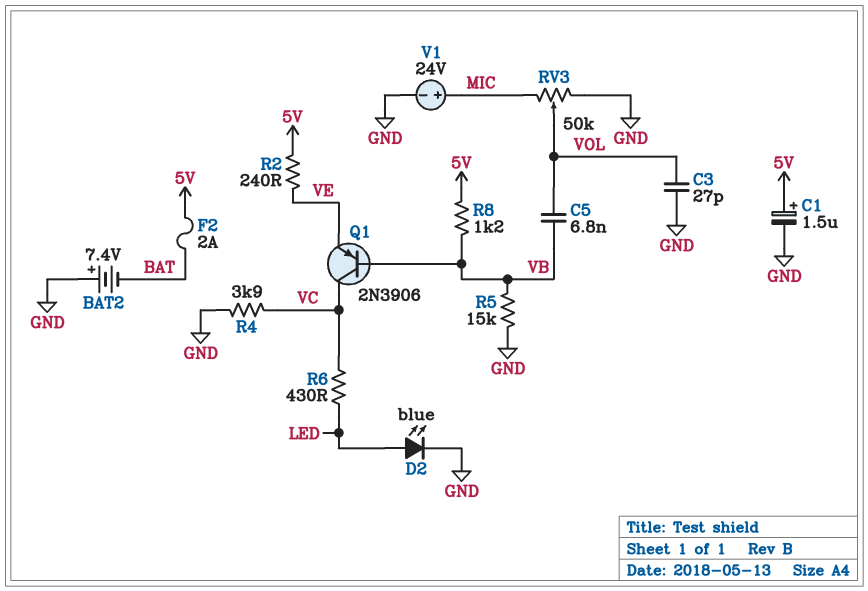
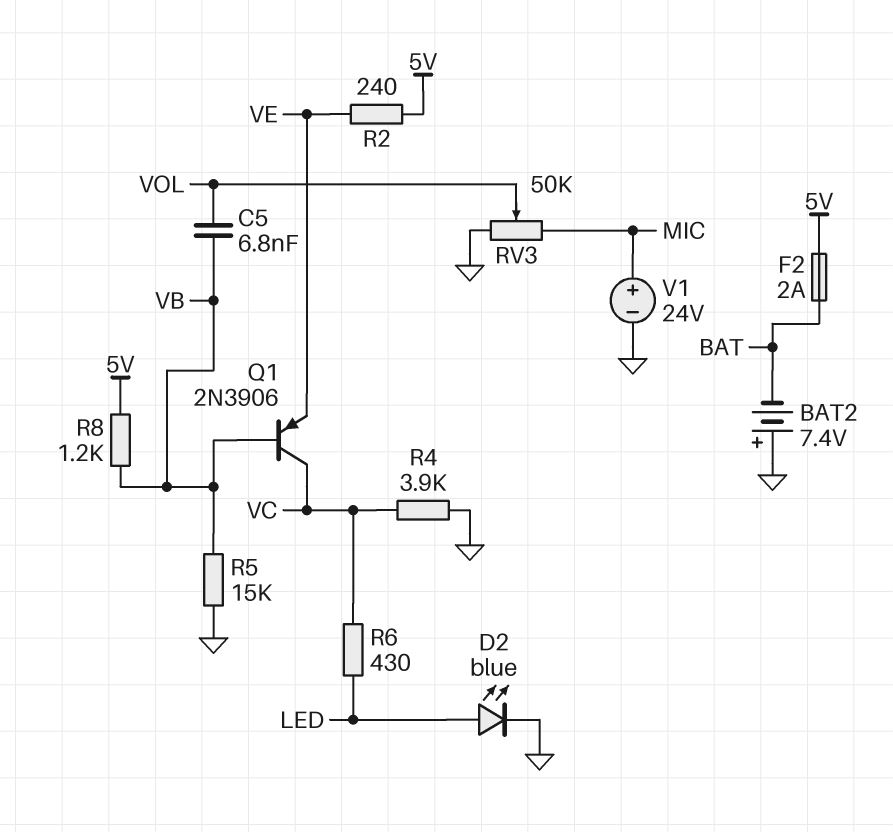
C1: 1.5uF (plus 5V, minus GND) -> none
C3: 27pF (GND, VOL) -> none

